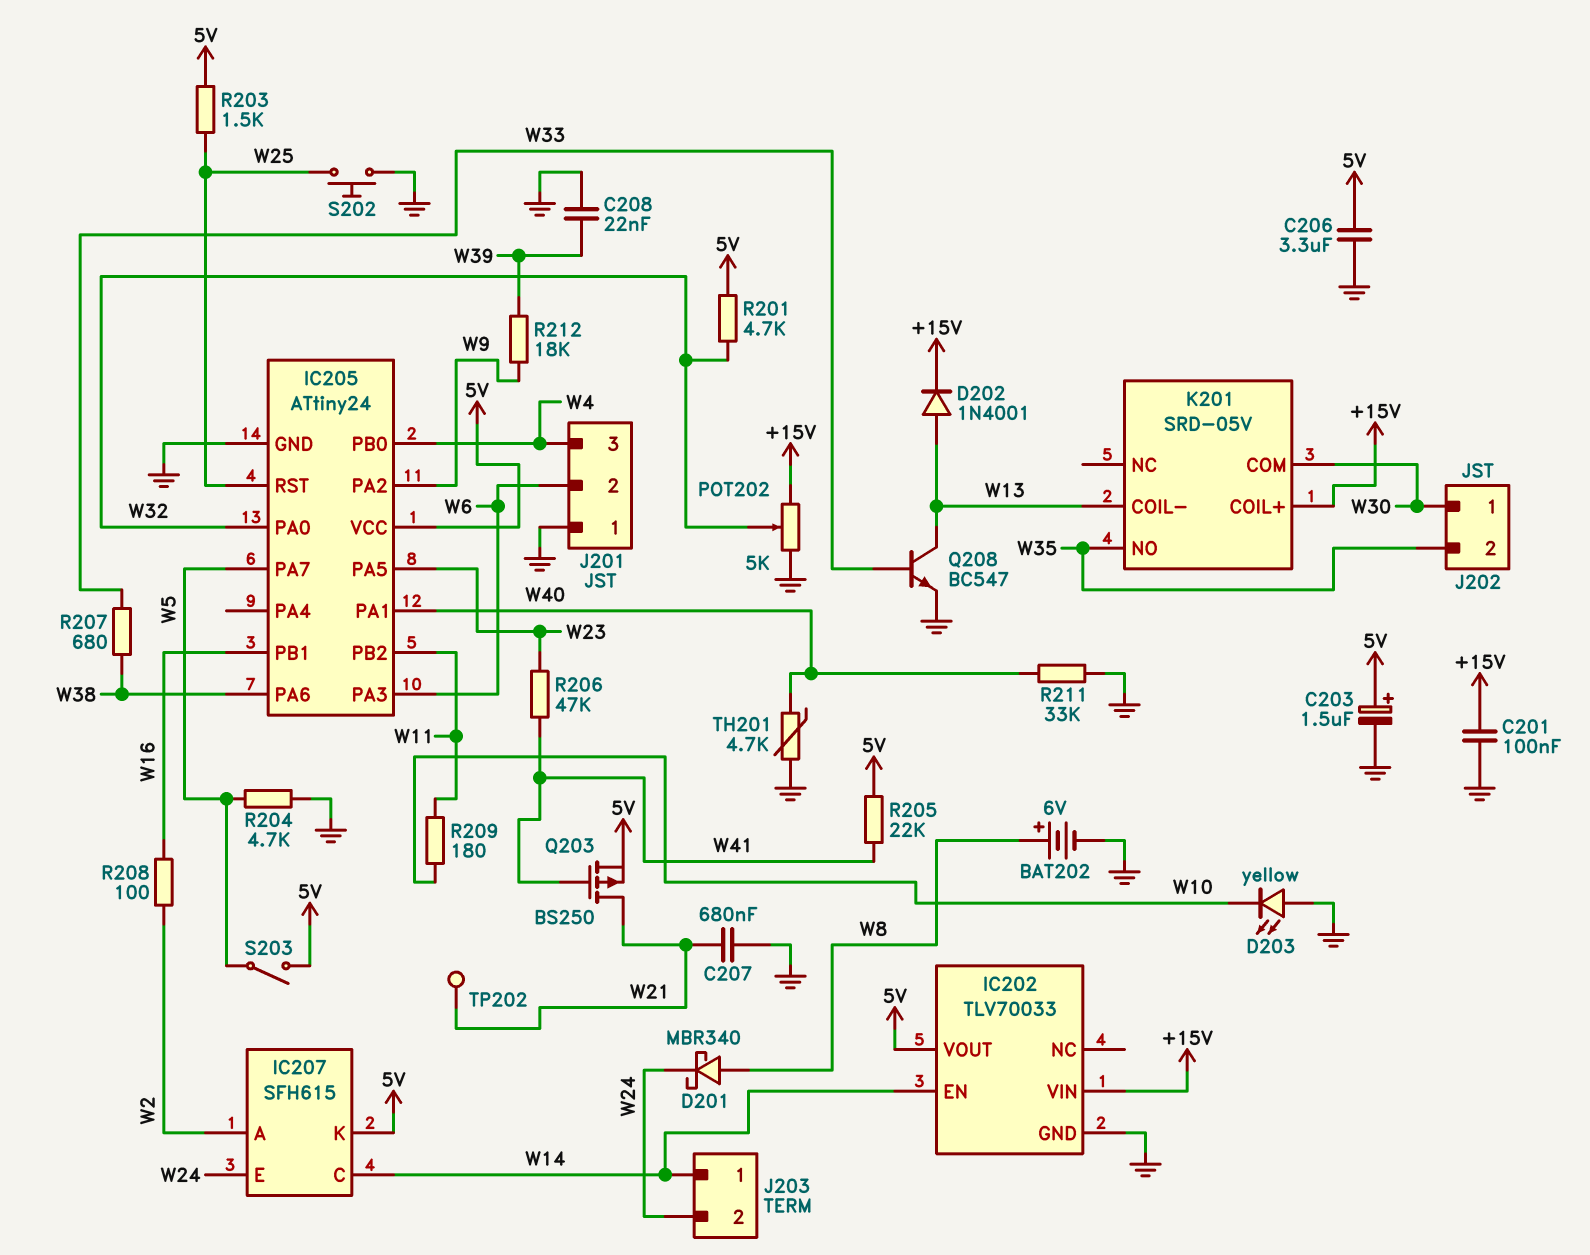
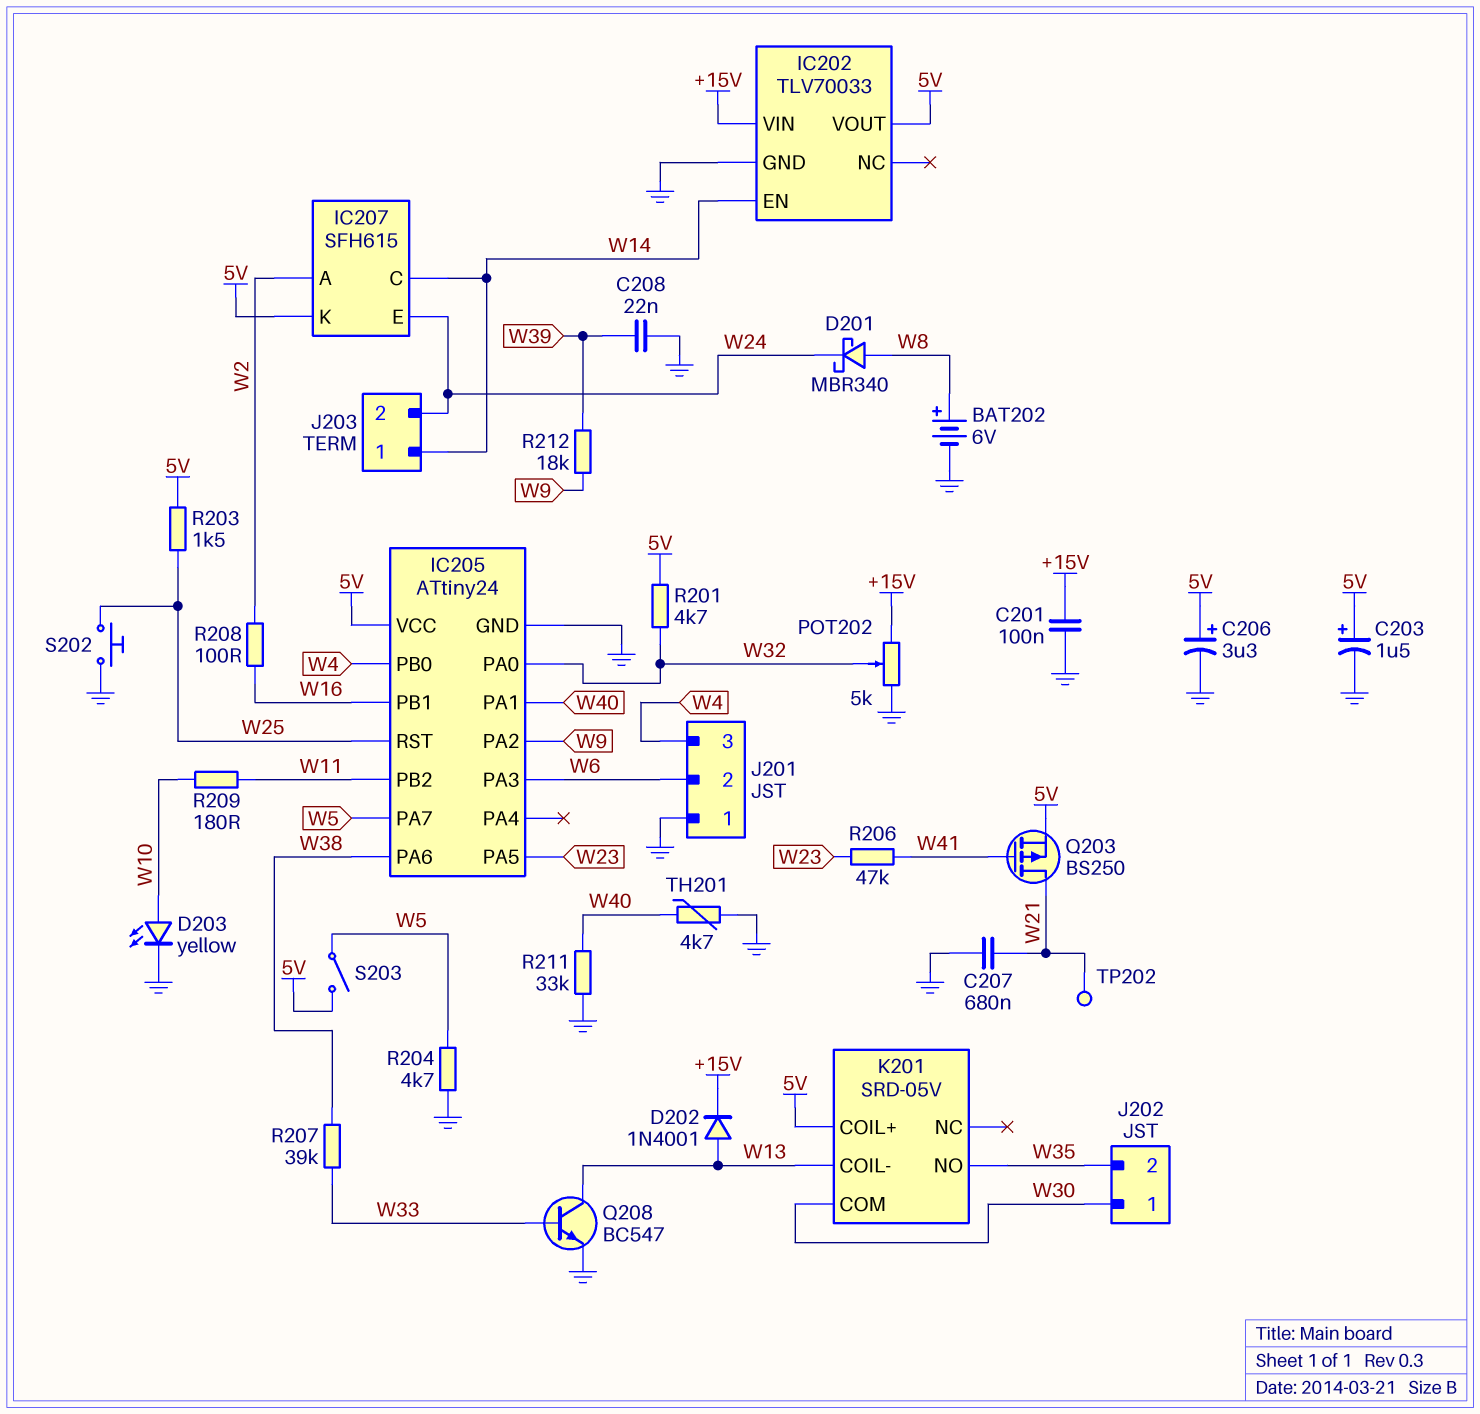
C206: 3.3uF (5V, GND) -> 3.3uF (plus 5V, minus GND)
D203: LED yellow (A GND, K W10) -> LED yellow (A W10, K GND)
K201 pin COIL+: +15V -> 5V
R205: 22k (5V, W41) -> none
R207: 680 (W33, W38) -> 39k (W33, W38)

